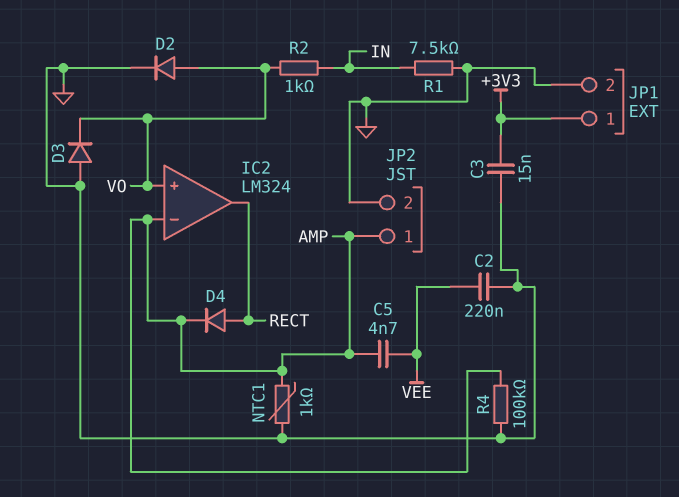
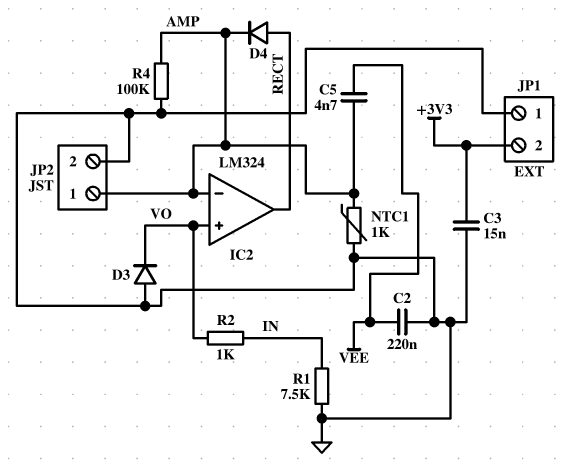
D2: diode (A VO, K GND) -> none
JP1 pin 1: +3V3 -> GND
JP1 pin 2: GND -> +3V3

